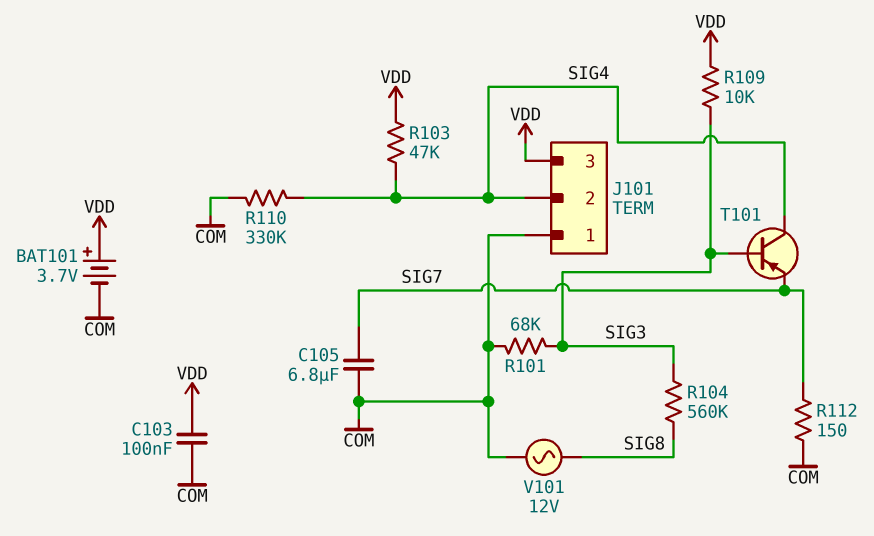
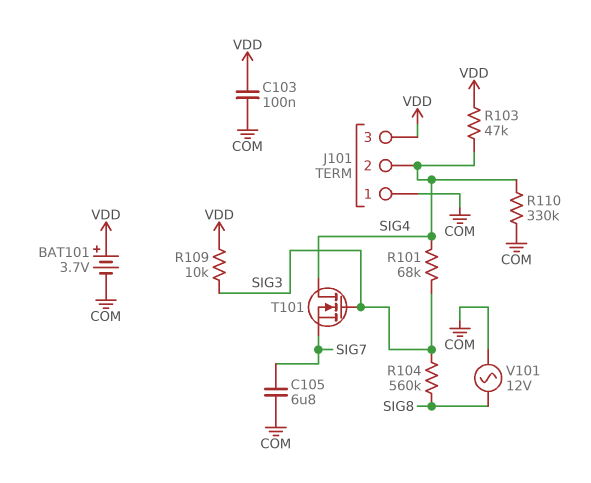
R101: 68k (COM, SIG3) -> 68k (SIG3, SIG4)
R112: 150 (COM, SIG7) -> none
T101: PNP (B SIG3, C SIG4, E SIG7) -> NMOS (G SIG3, D SIG4, S SIG7)

